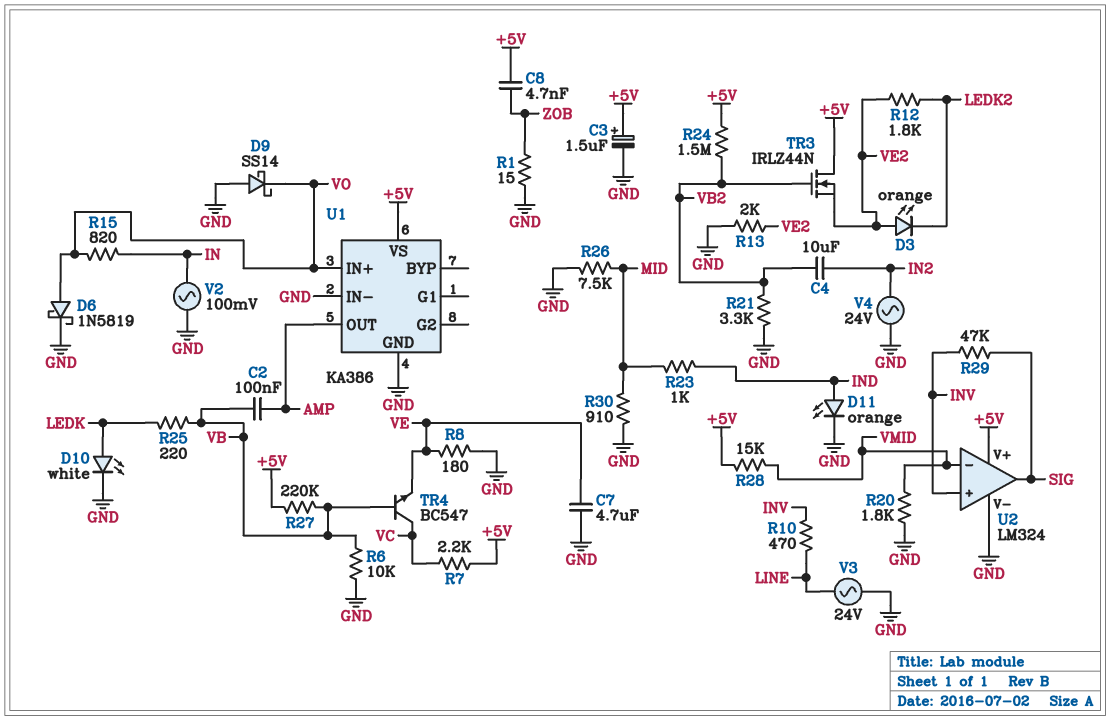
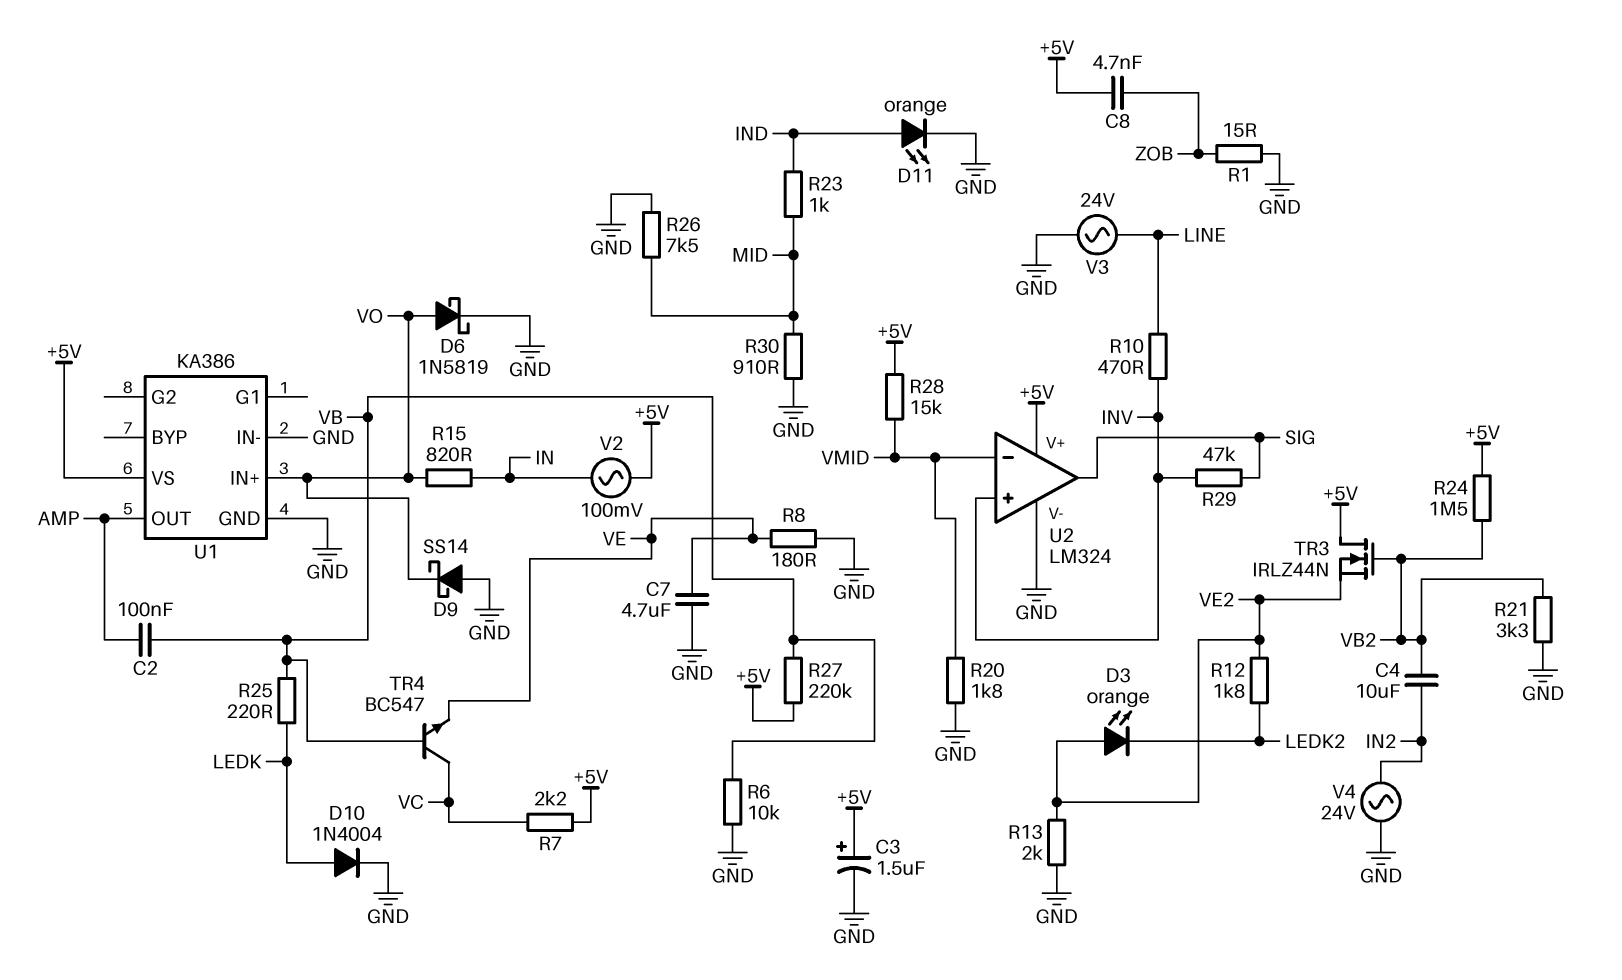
D10: LED white (A LEDK, K GND) -> diode 1N4004 (A LEDK, K GND)
V2: AC 100mV (GND, IN) -> AC 100mV (+5V, IN)

